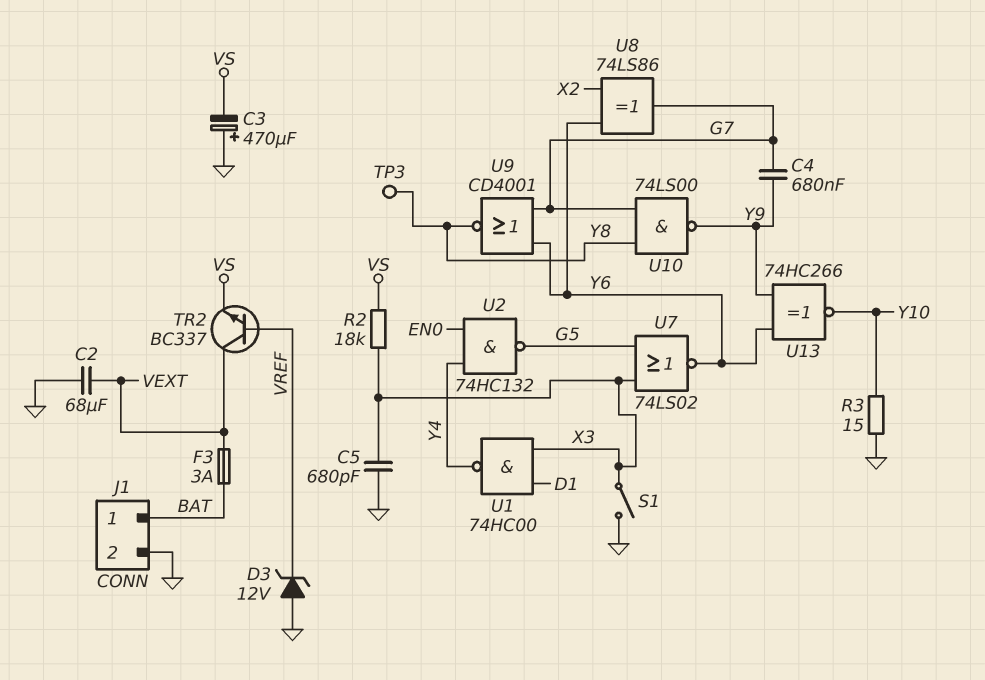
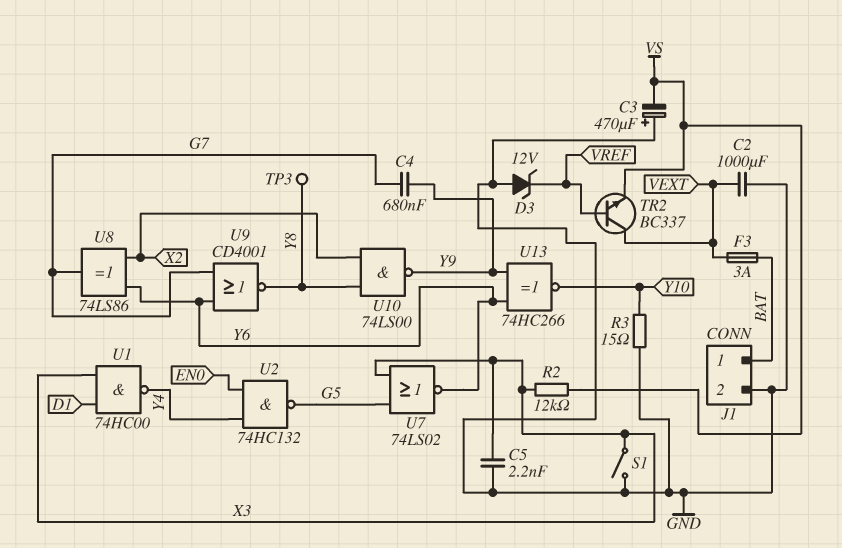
C2: 68uF (GND, VEXT) -> 1000uF (GND, VEXT)
C5: 680pF (GND, X3) -> 2.2nF (GND, X3)
R2: 18k (VS, X3) -> 12k (VS, X3)
U10: NAND 74LS00 (in G7, in Y8, out Y9) -> NAND 74LS00 (in X2, in Y8, out Y9)

